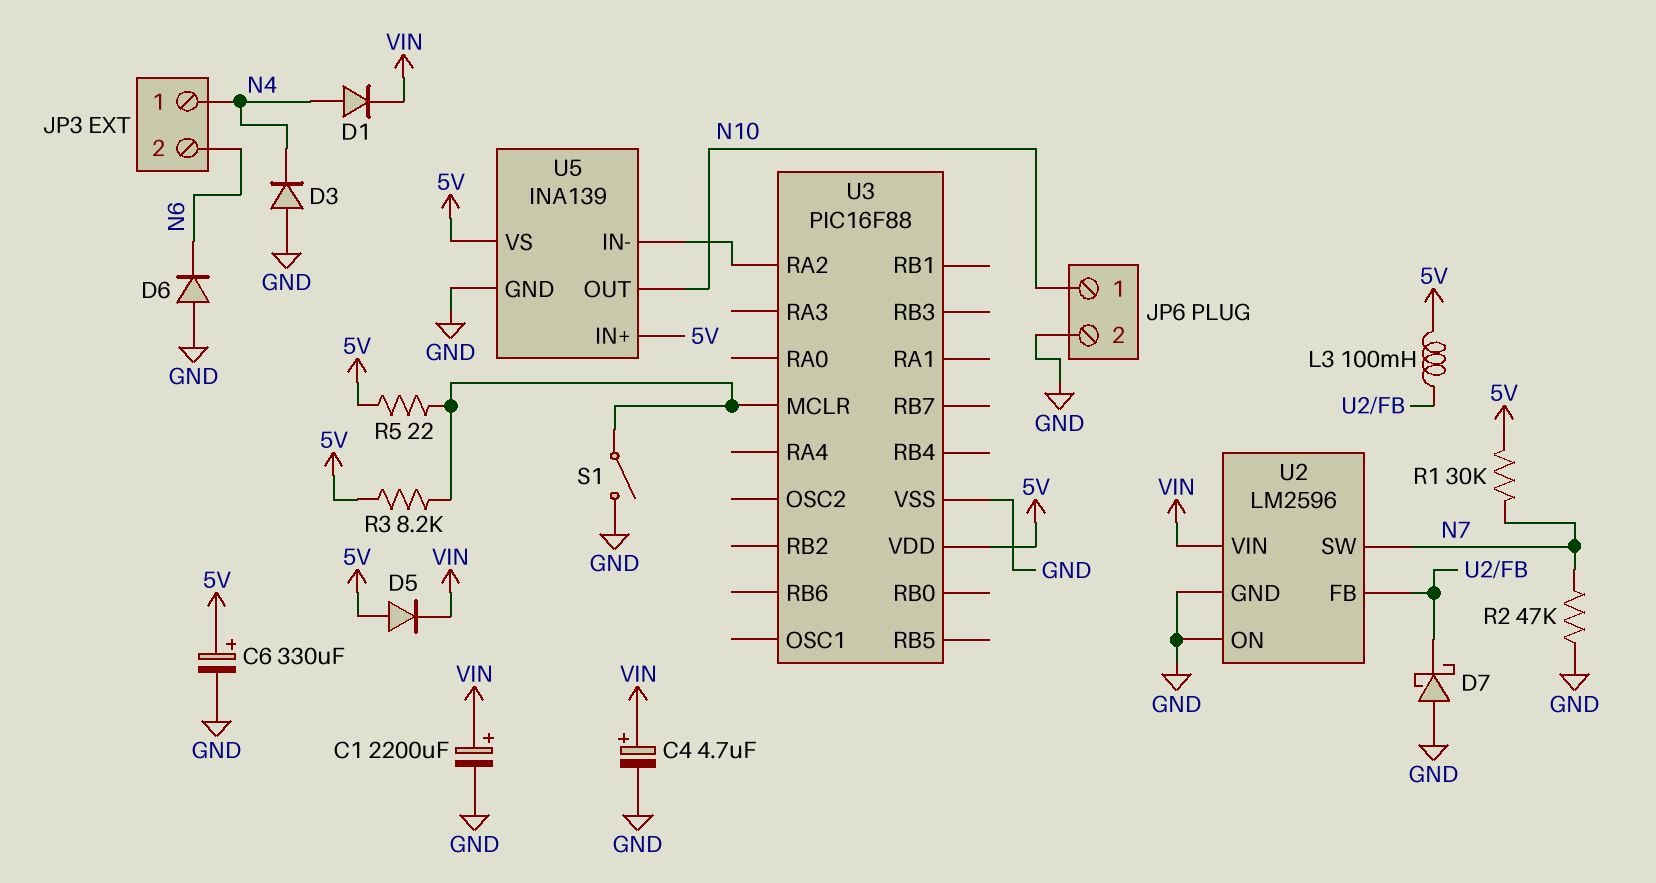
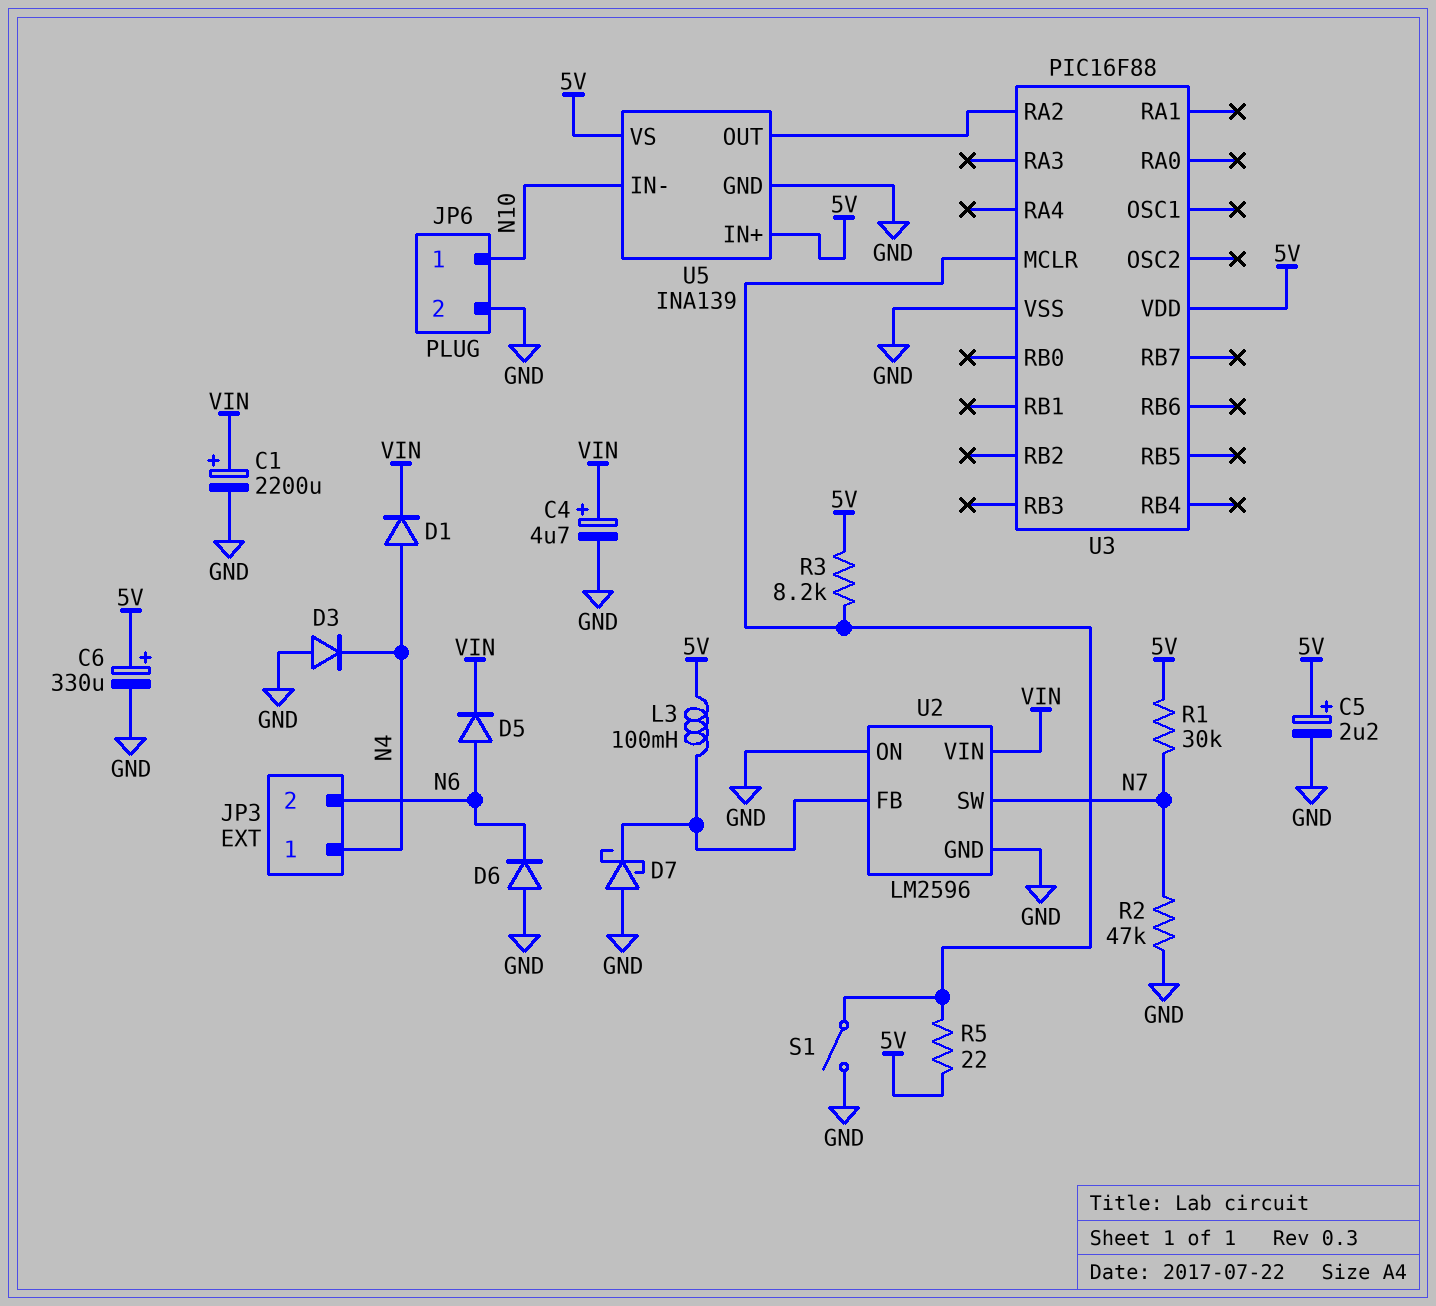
C5: none -> 2.2uF (plus 5V, minus GND)
D5: diode (A 5V, K VIN) -> diode (A N6, K VIN)
U5 pin IN-: U3/RA2 -> N10
U5 pin OUT: N10 -> U3/RA2

